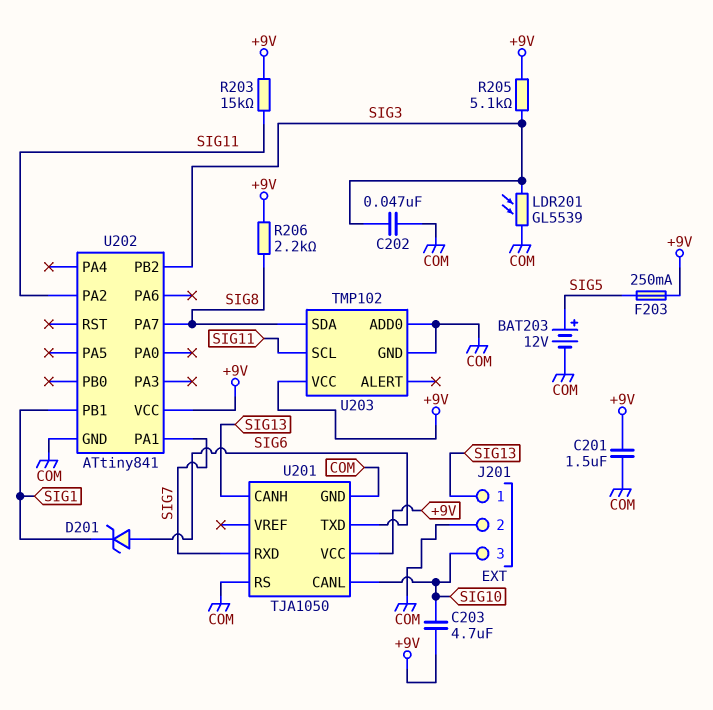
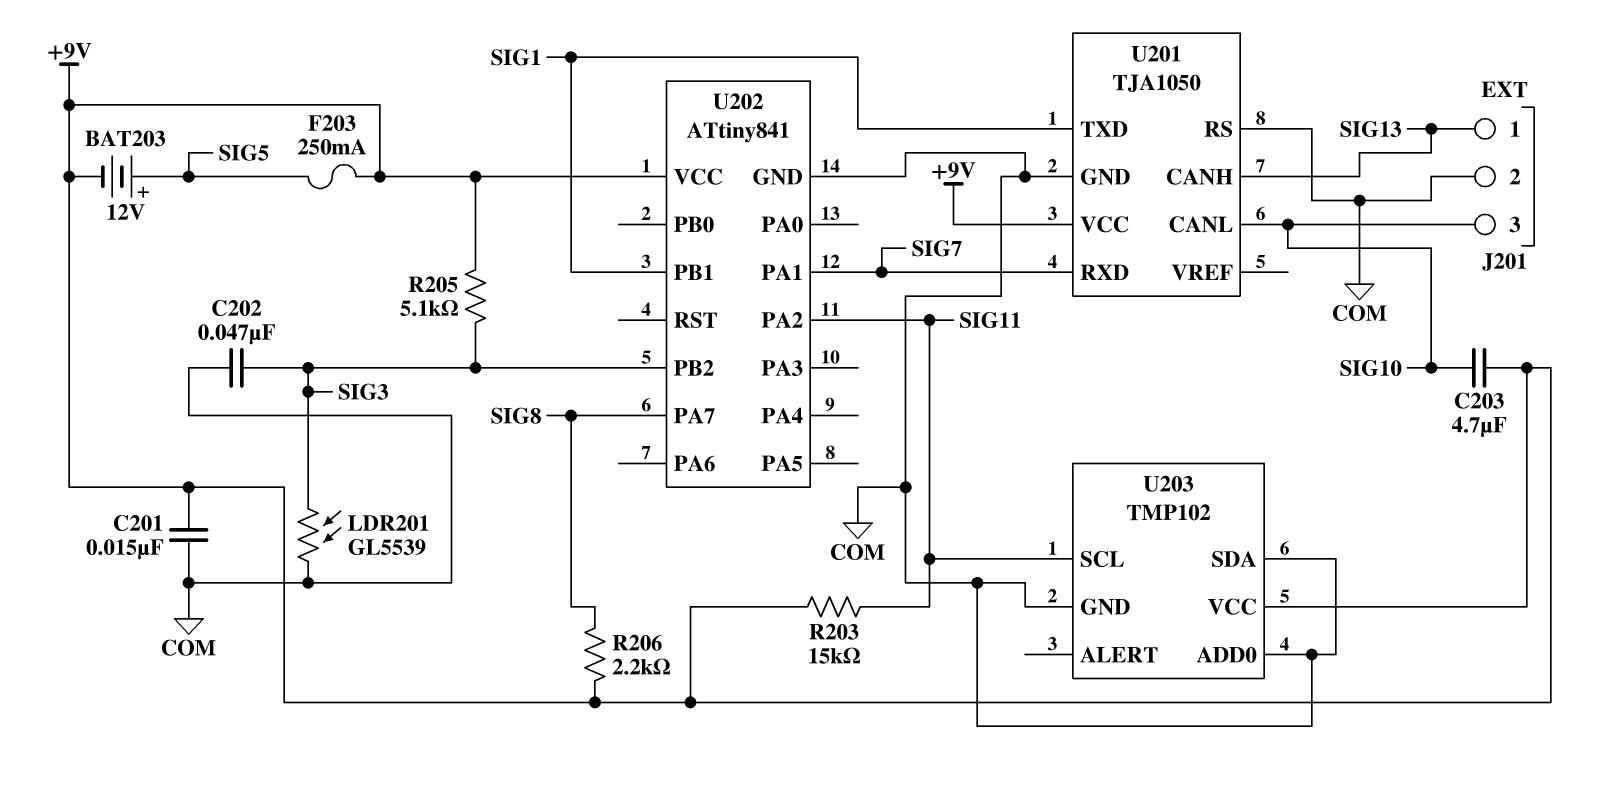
BAT203: 12V (plus SIG5, minus COM) -> 12V (plus SIG5, minus +9V)
C201: 1.5uF (+9V, COM) -> 15nF (+9V, COM)
D201: zener (A SIG6, K SIG1) -> none
U201 pin TXD: SIG6 -> SIG1
U203 pin SDA: SIG8 -> COM

